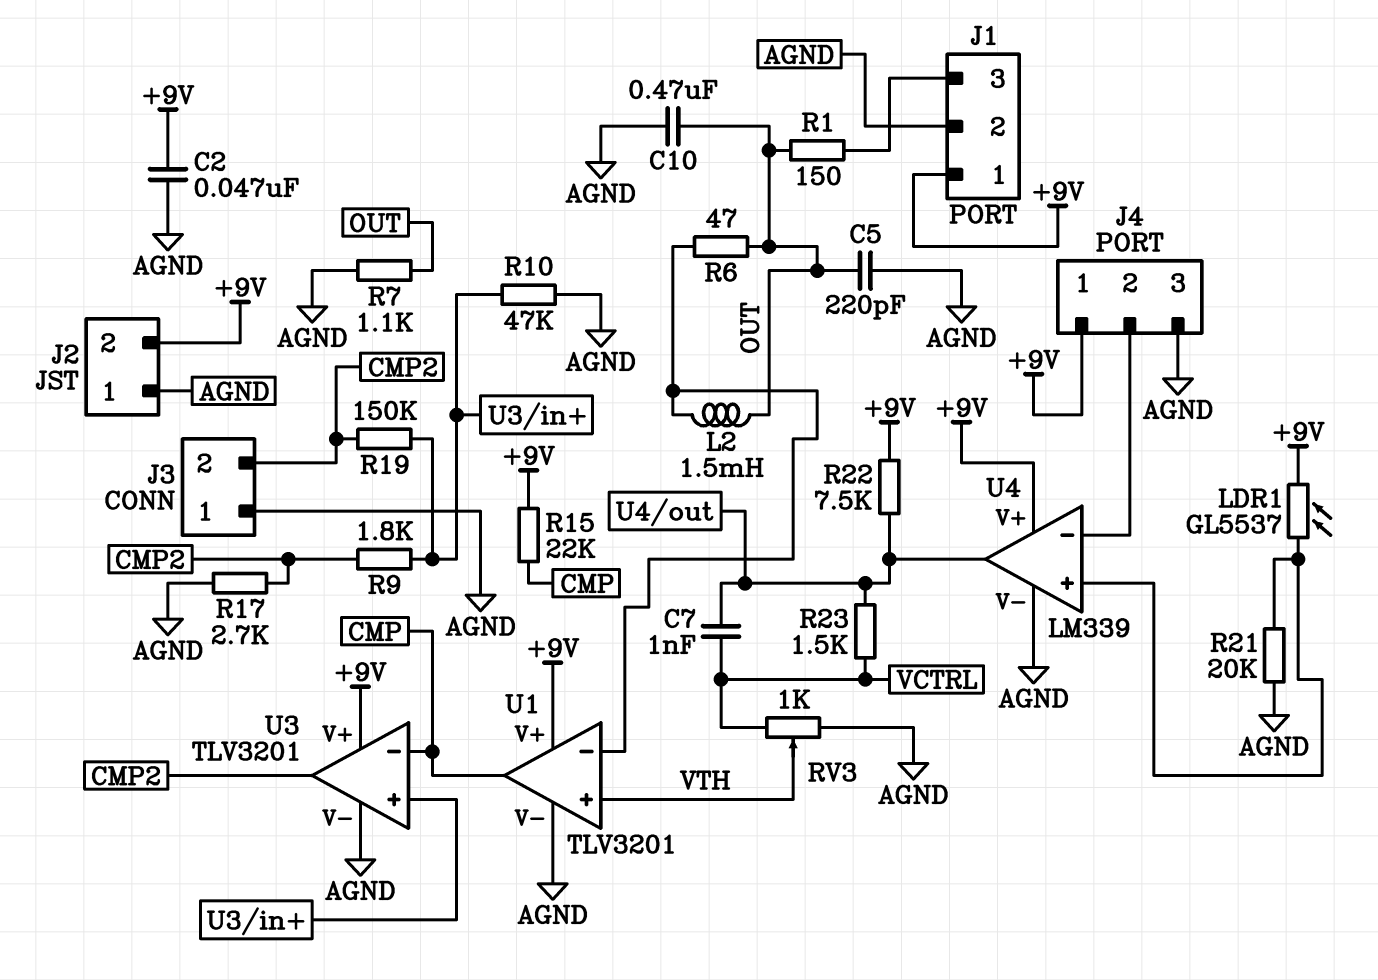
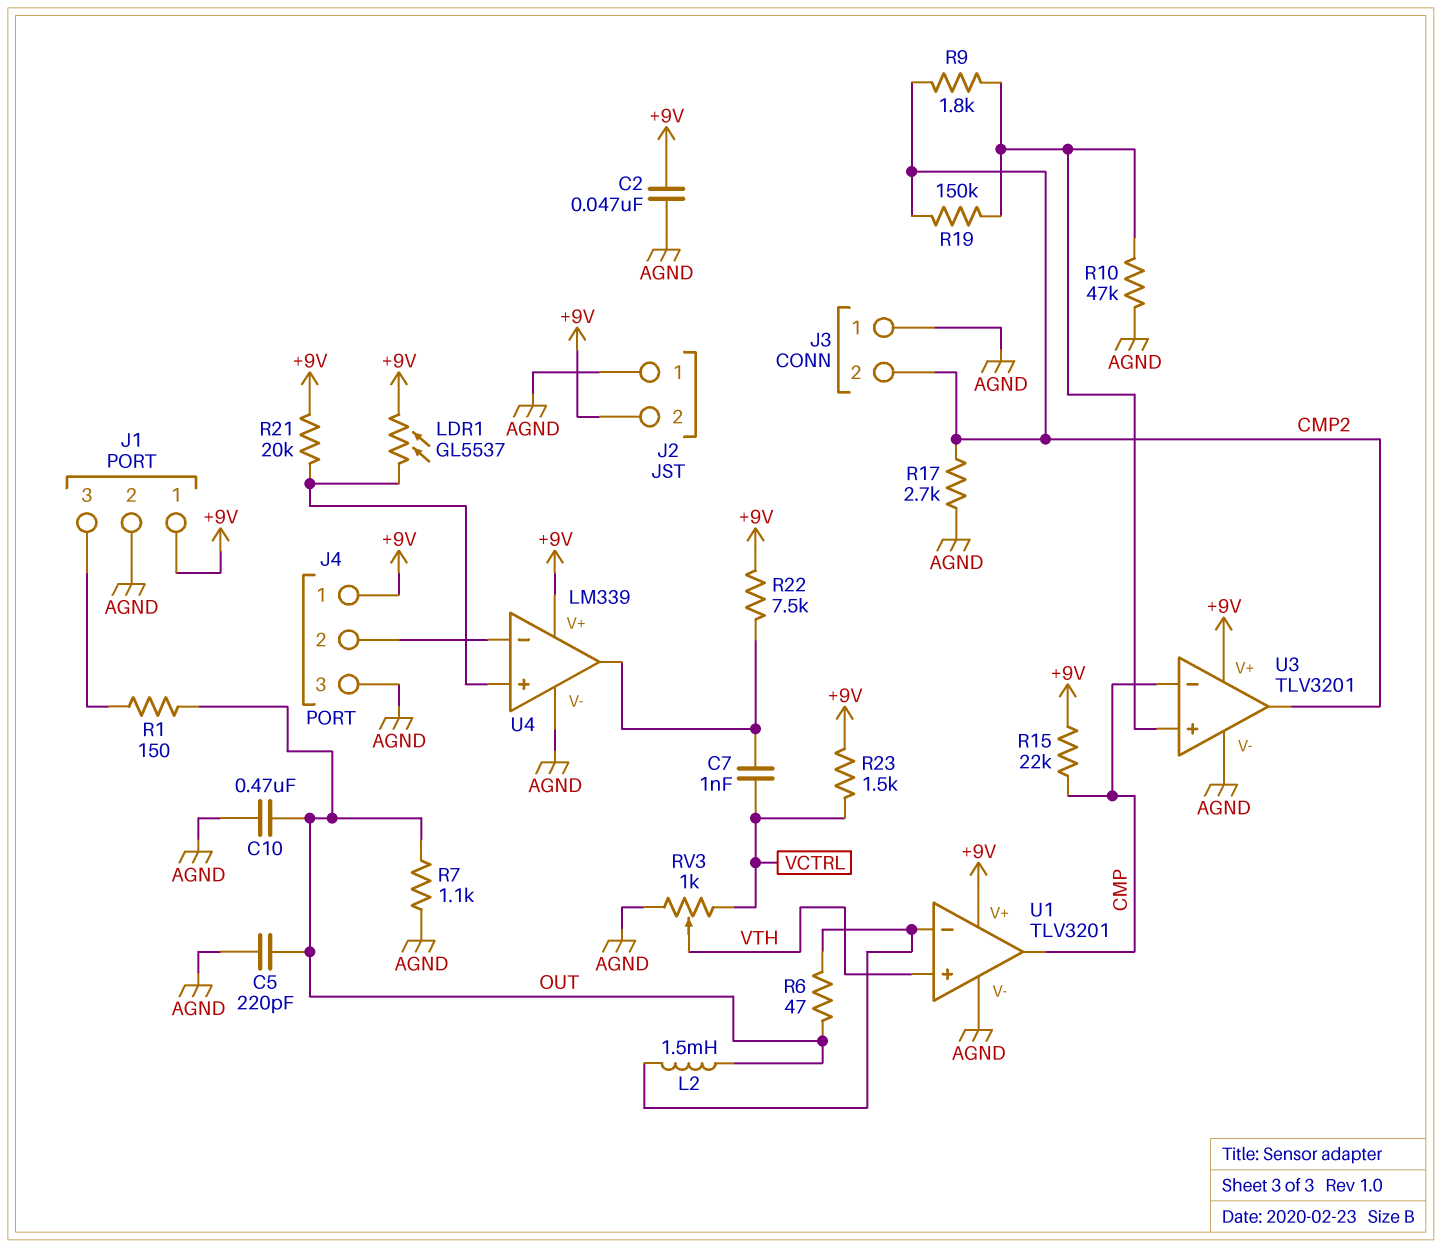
R21: 20k (AGND, U4/in+) -> 20k (+9V, U4/in+)
R23: 1.5k (U4/out, VCTRL) -> 1.5k (+9V, VCTRL)

